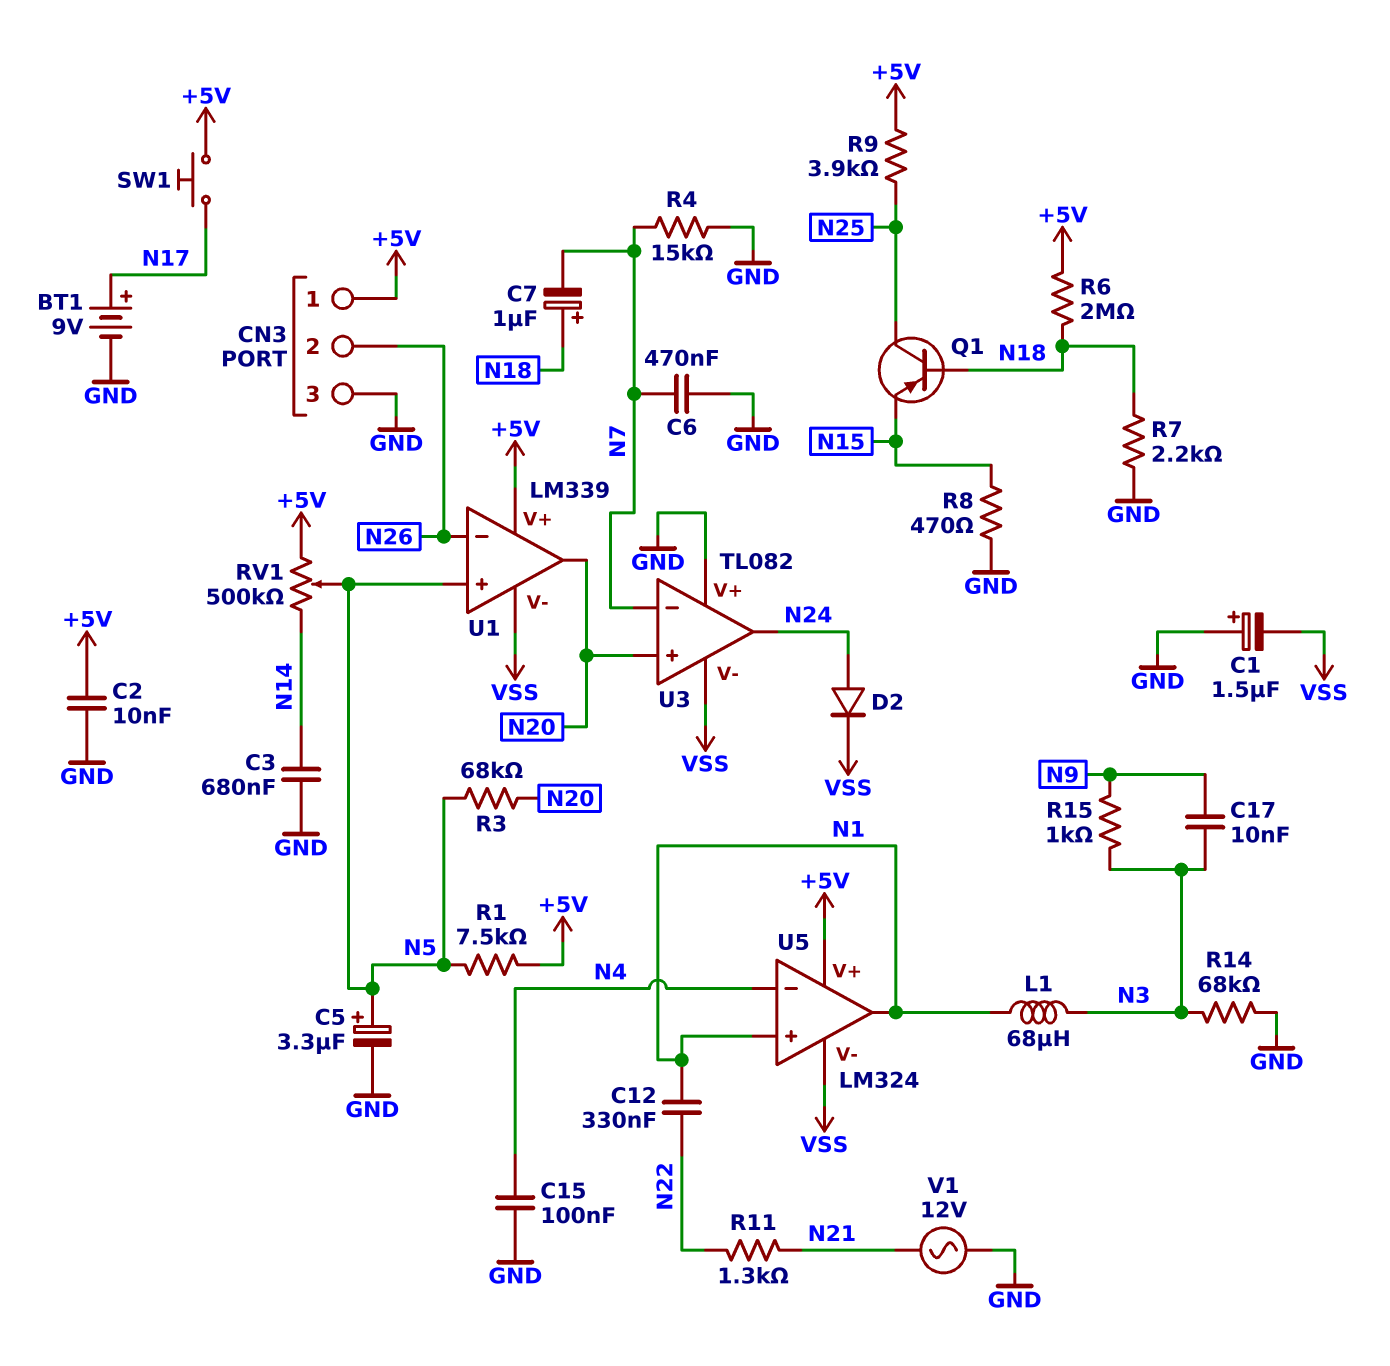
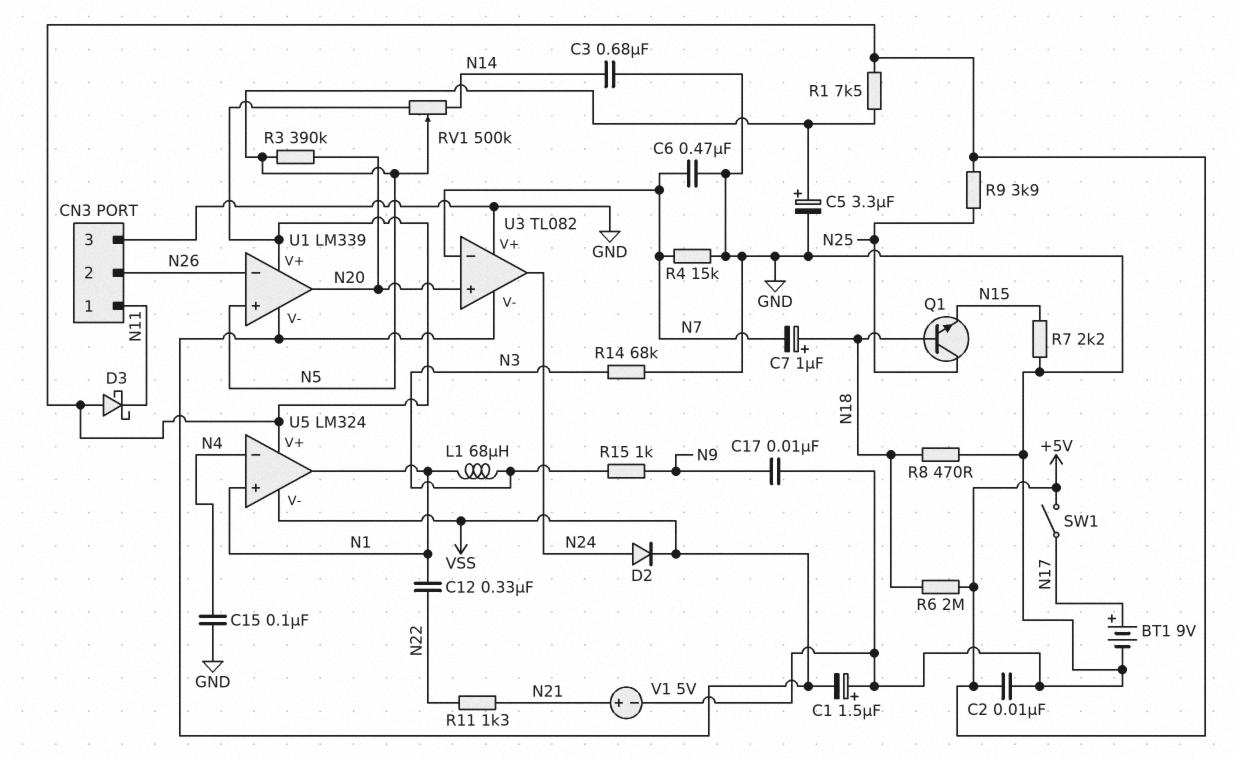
C17: 10nF (N3, N9) -> 10nF (GND, N9)
CN3 pin 1: +5V -> N11
D3: none -> schottky (A +5V, K N11)
Q1: PNP (B N18, C N25, E N15) -> NPN (B N18, C N25, E N15)
R3: 68k (N5, N20) -> 390k (N5, N20)
R7: 2.2k (GND, N18) -> 2.2k (GND, N15)
R8: 470 (GND, N15) -> 470 (GND, N18)
SW1: button (+5V, N17) -> switch (+5V, N17)
V1: AC 12V (GND, N21) -> 5V (plus N21, minus GND)

